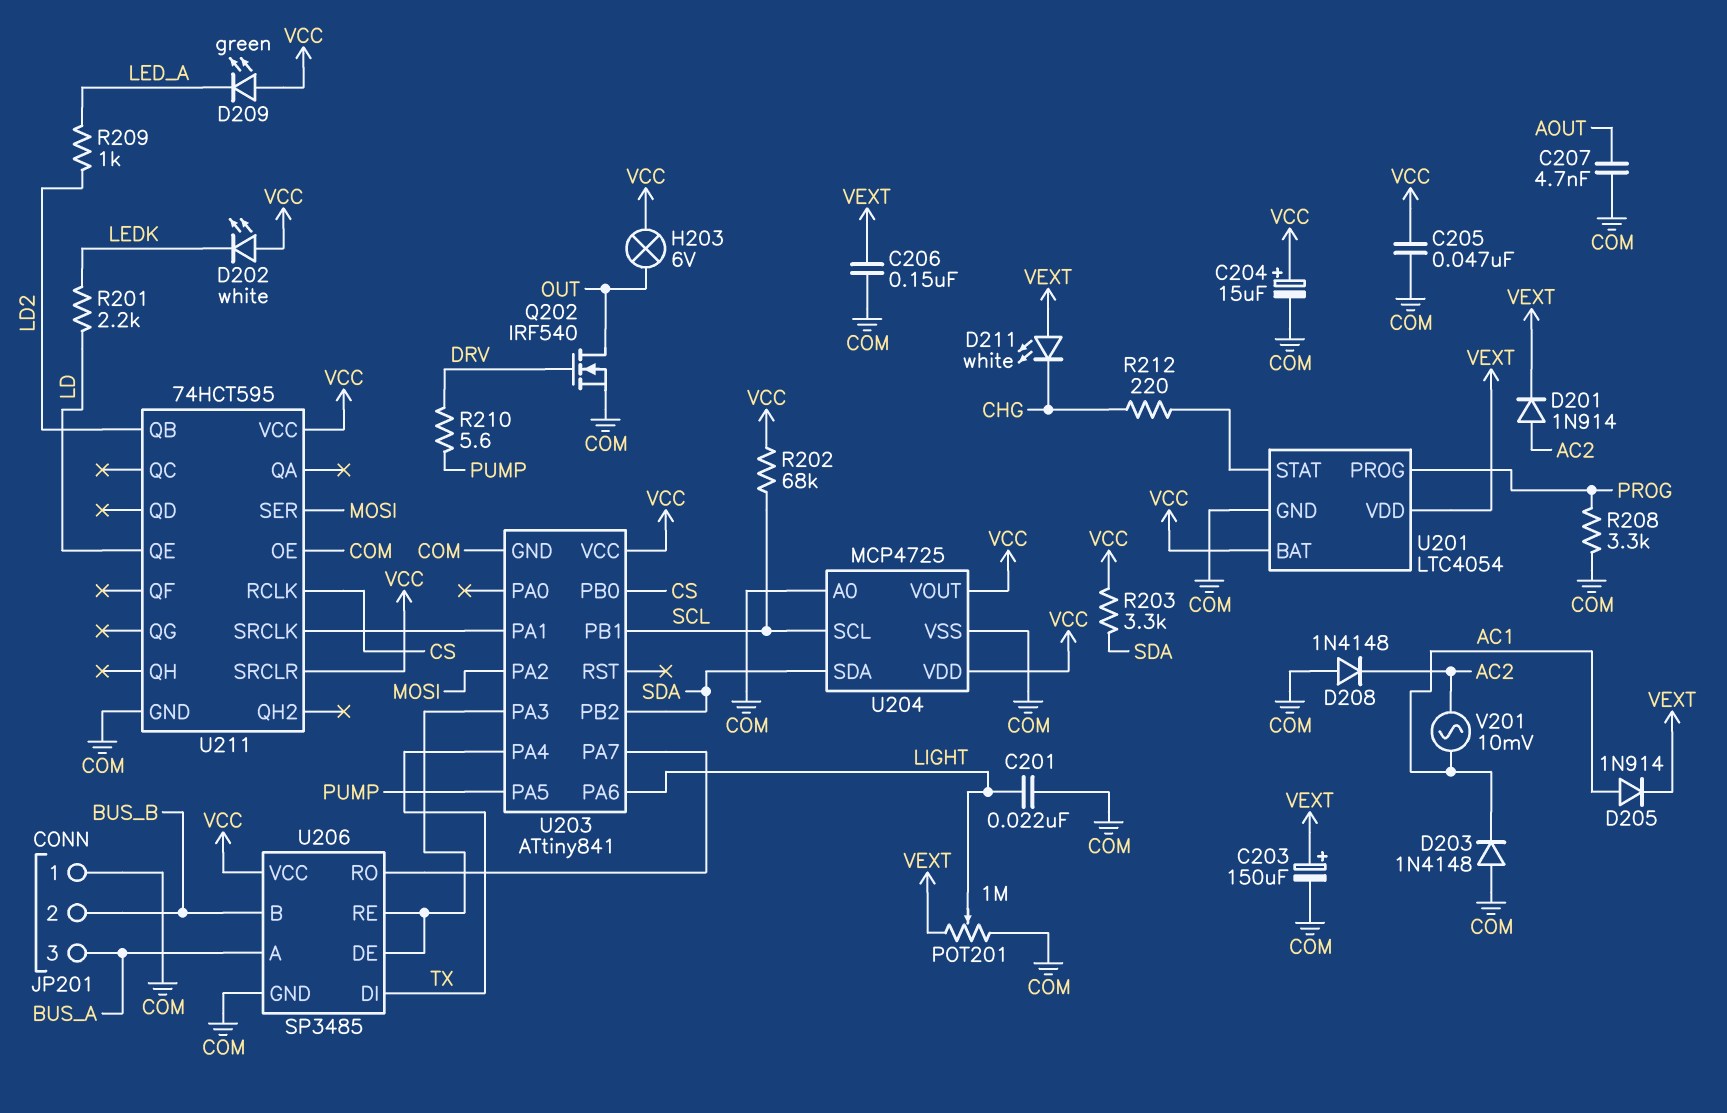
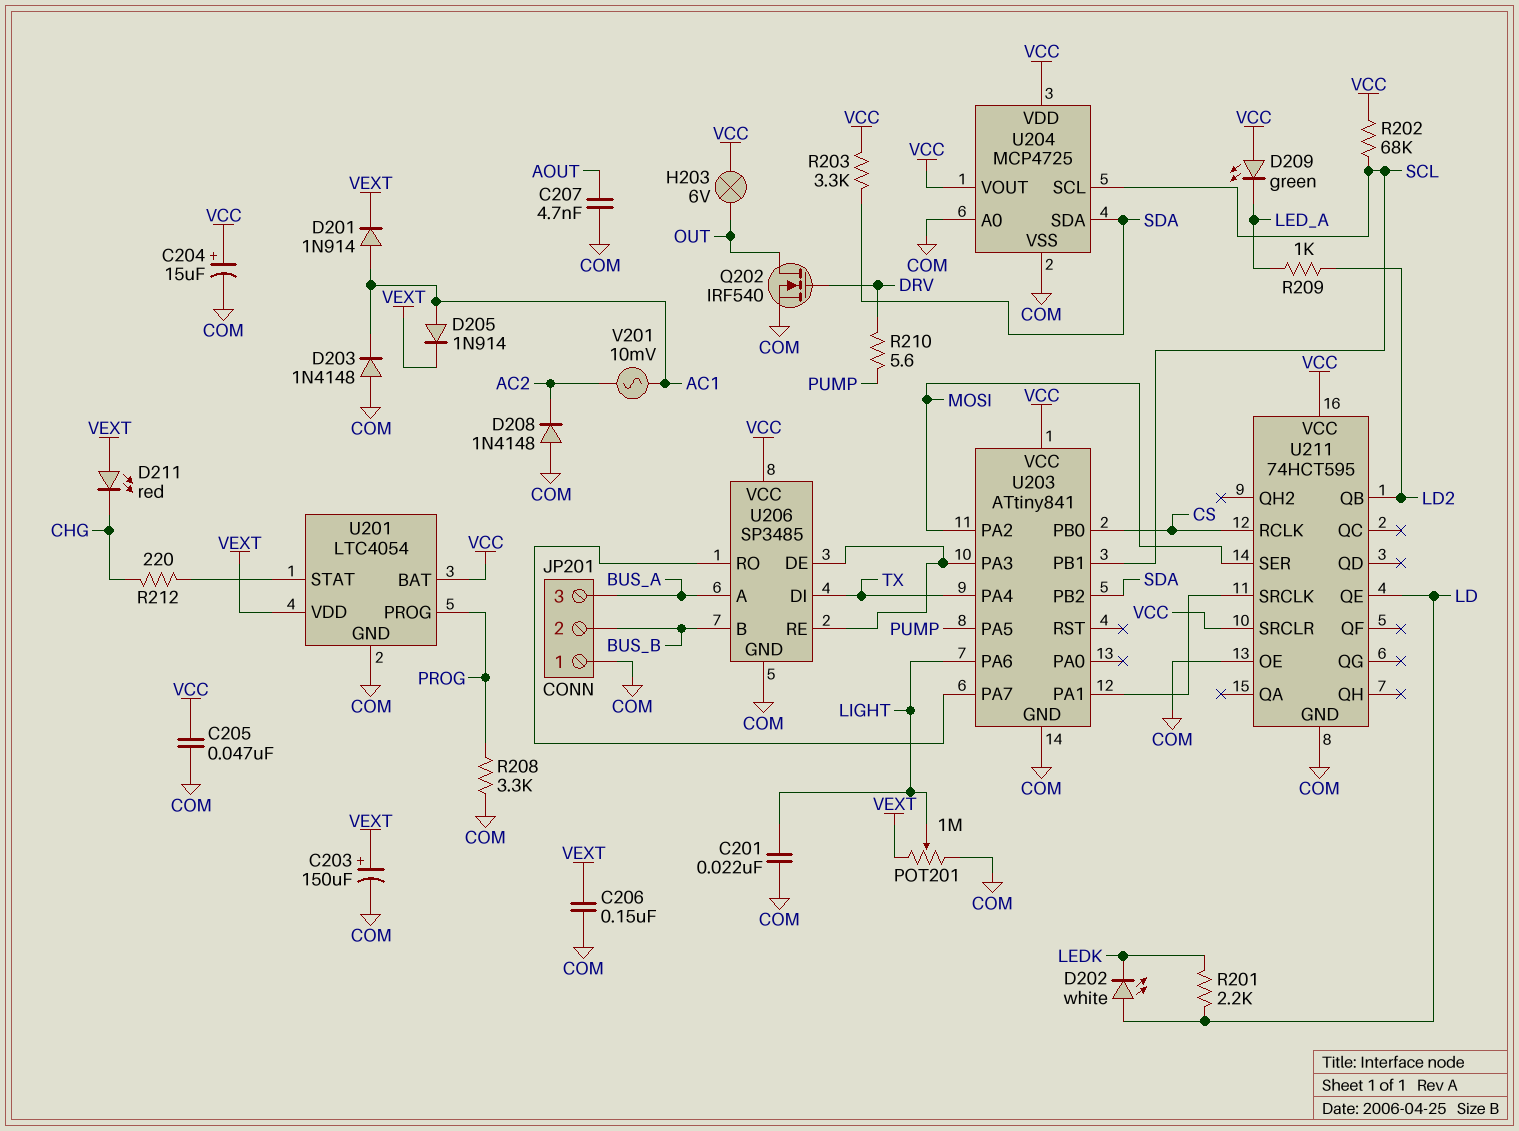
D201: diode 1N914 (A AC2, K VEXT) -> diode 1N914 (A AC1, K VEXT)
D202: LED white (A VCC, K LEDK) -> LED white (A LD, K LEDK)
D211: LED white (A VEXT, K CHG) -> LED red (A VEXT, K CHG)

